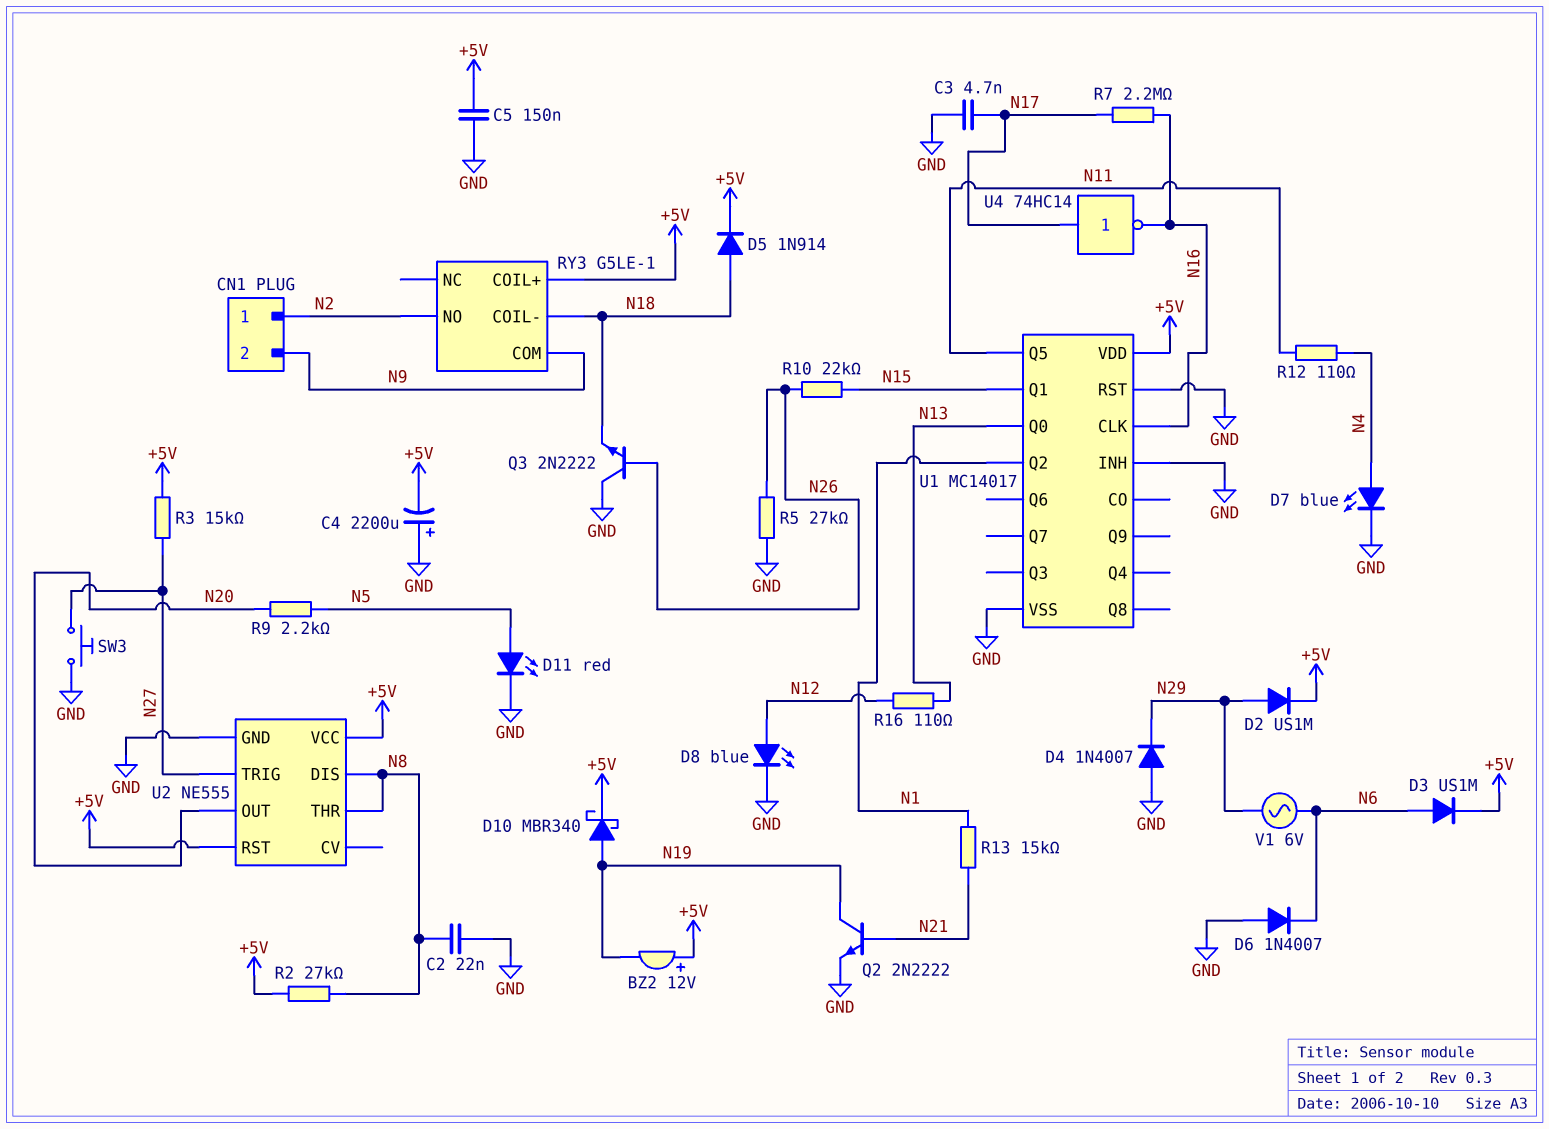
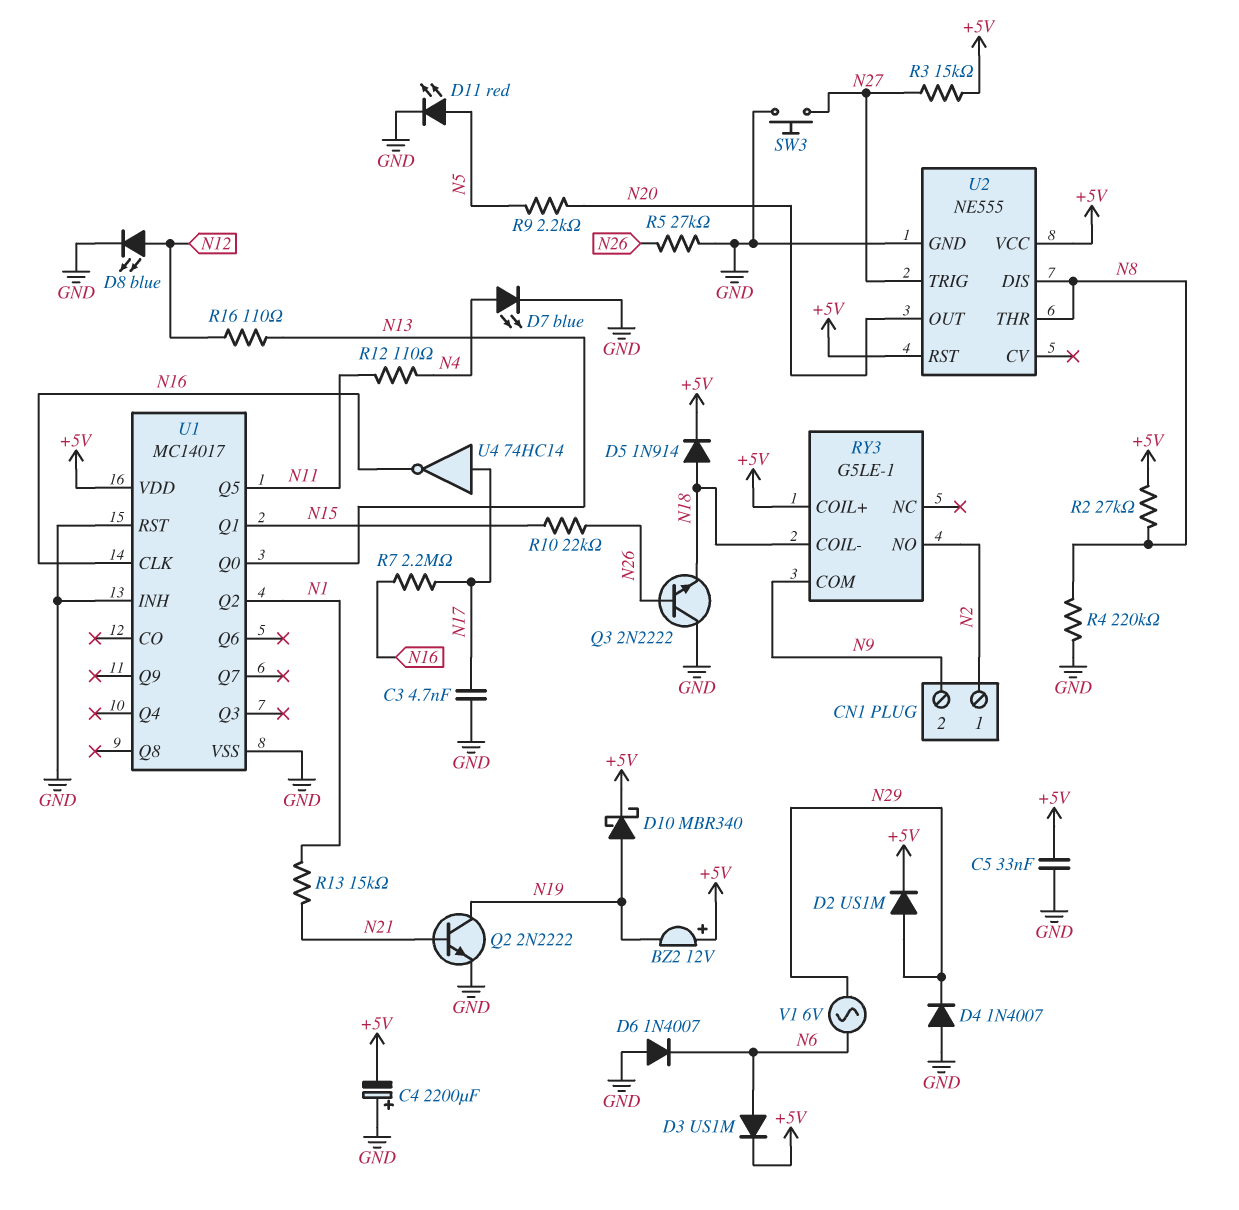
C2: 22nF (GND, N8) -> none
C5: 150nF (+5V, GND) -> 33nF (+5V, GND)
R4: none -> 220k (GND, N8)

